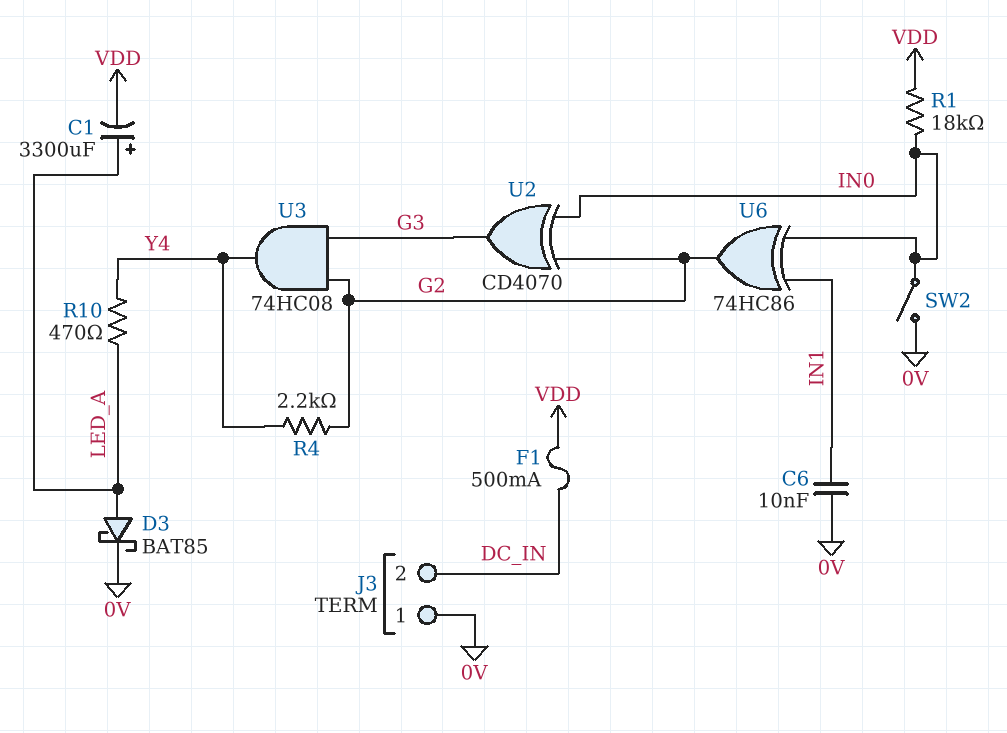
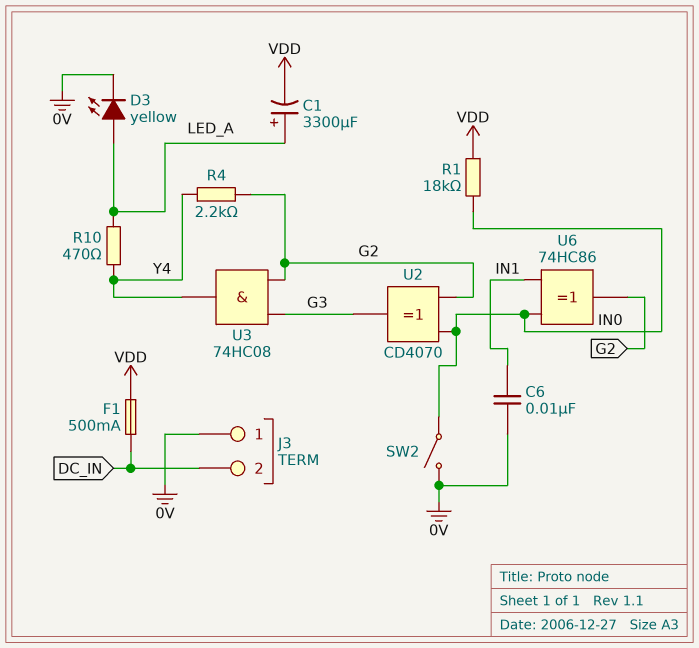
D3: schottky BAT85 (A LED_A, K 0V) -> LED yellow (A LED_A, K 0V)

